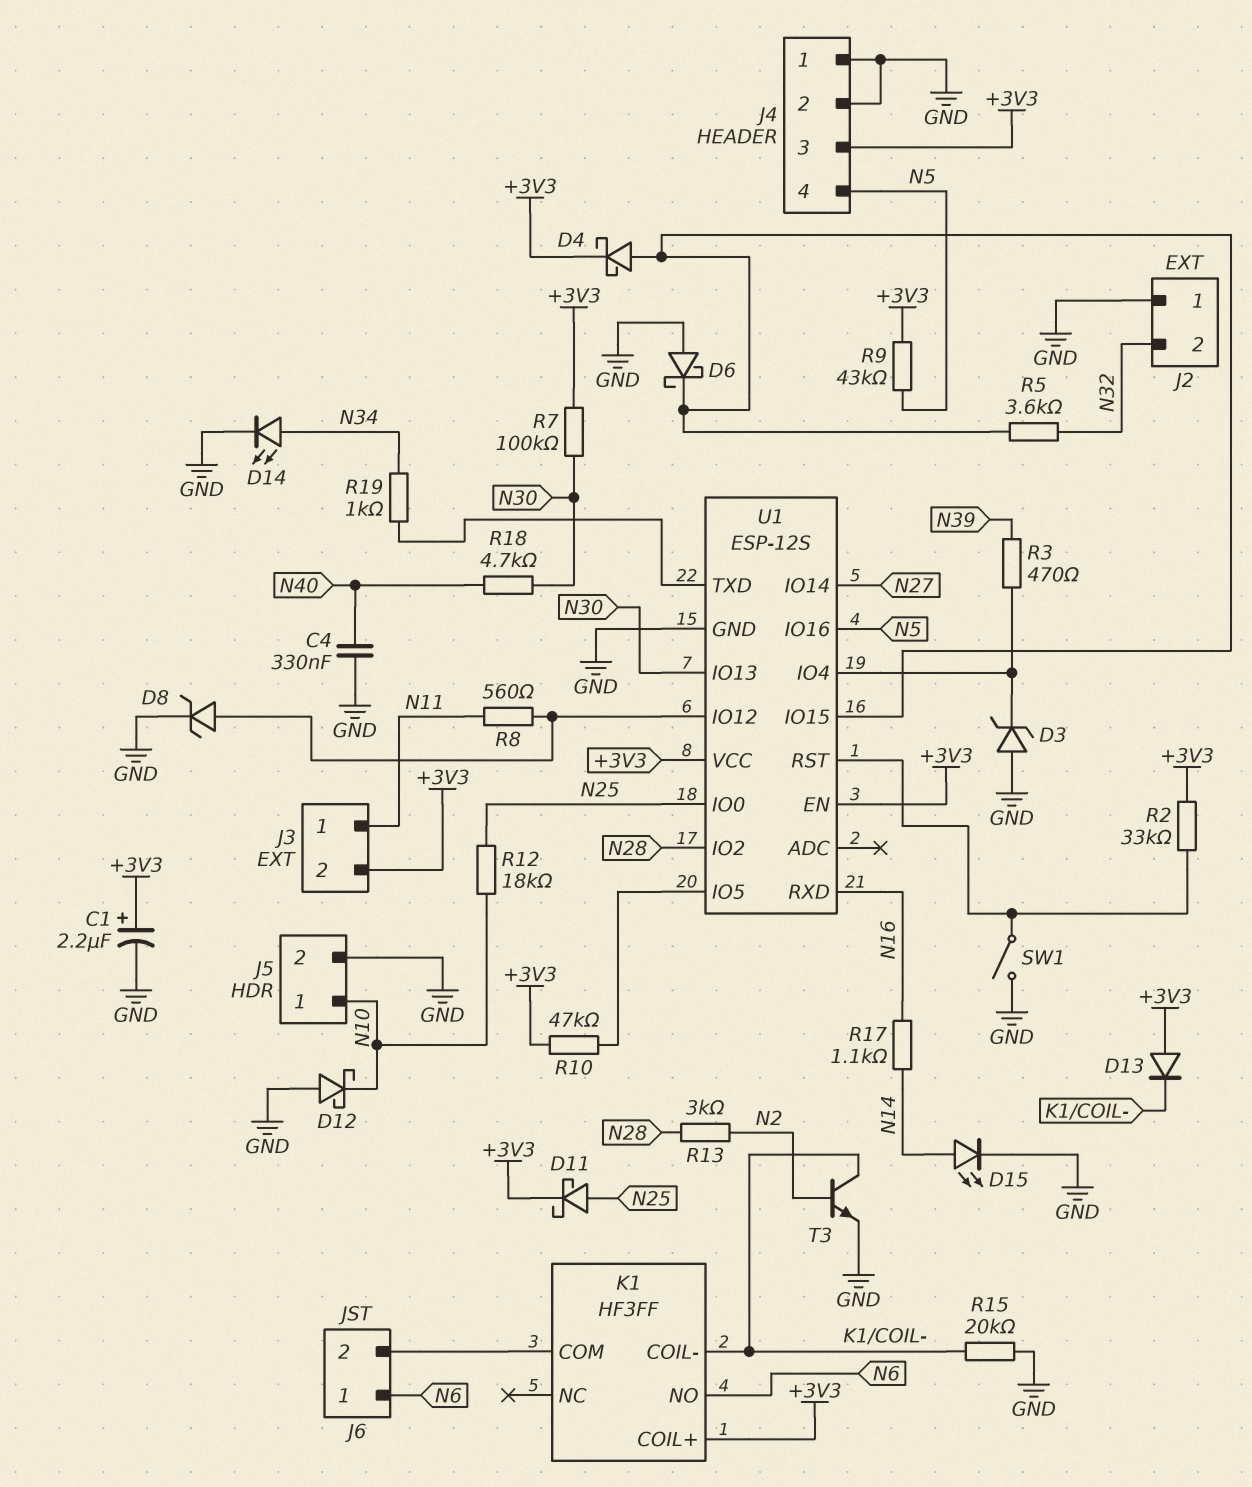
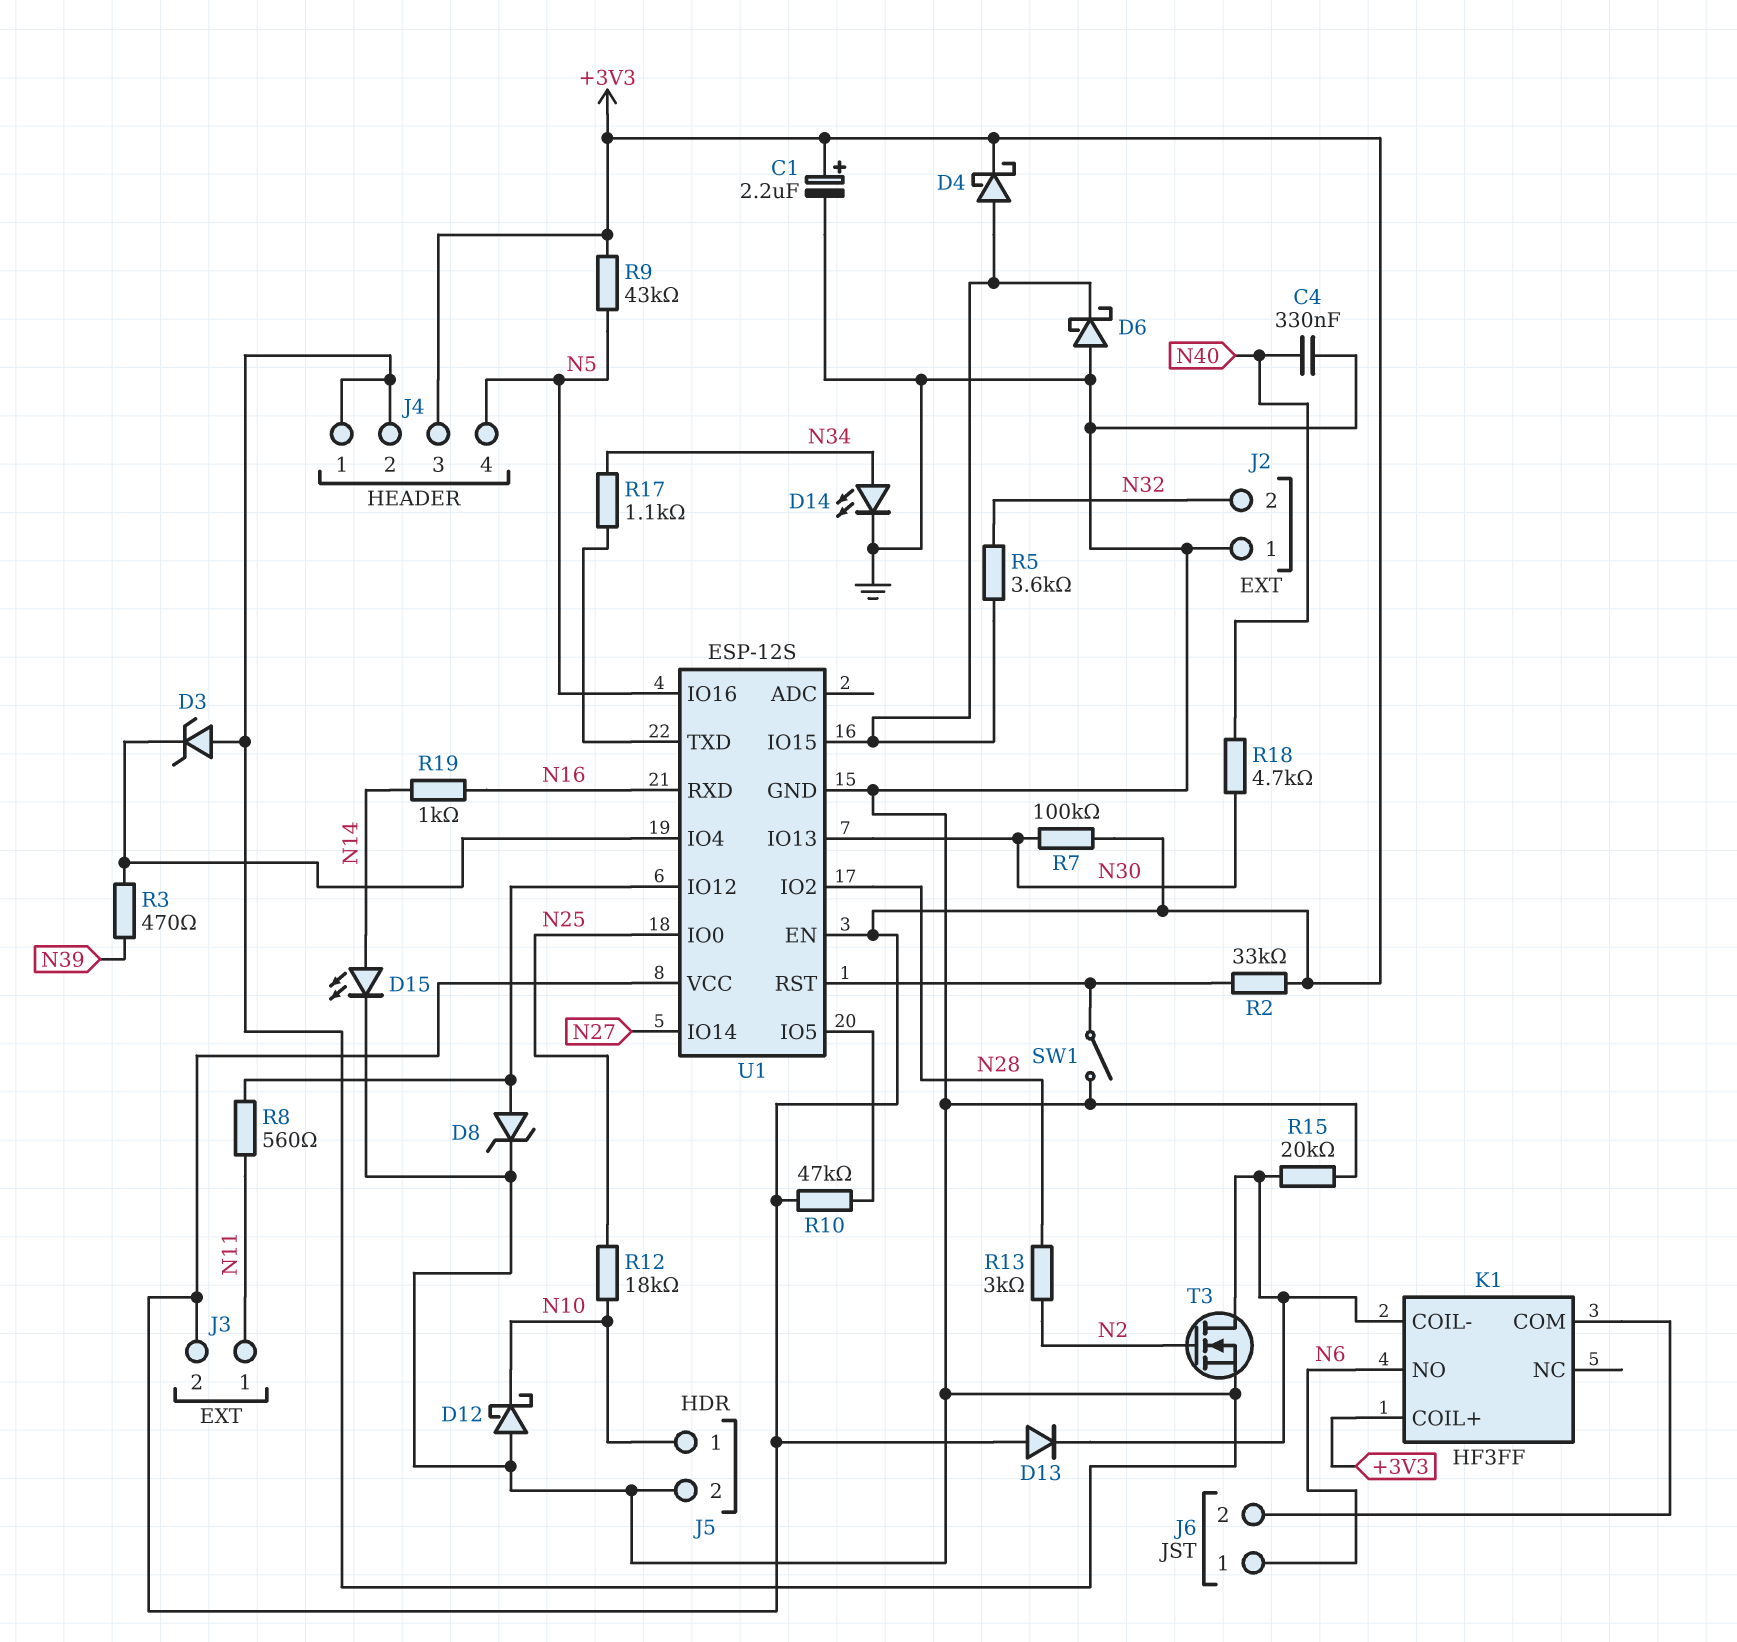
D11: schottky (A N25, K +3V3) -> none
R17: 1.1k (N14, N16) -> 1.1k (N34, U1/TXD)
R19: 1k (N34, U1/TXD) -> 1k (N14, N16)
T3: NPN (B N2, C K1/COIL-, E GND) -> NMOS (G N2, D K1/COIL-, S GND)

